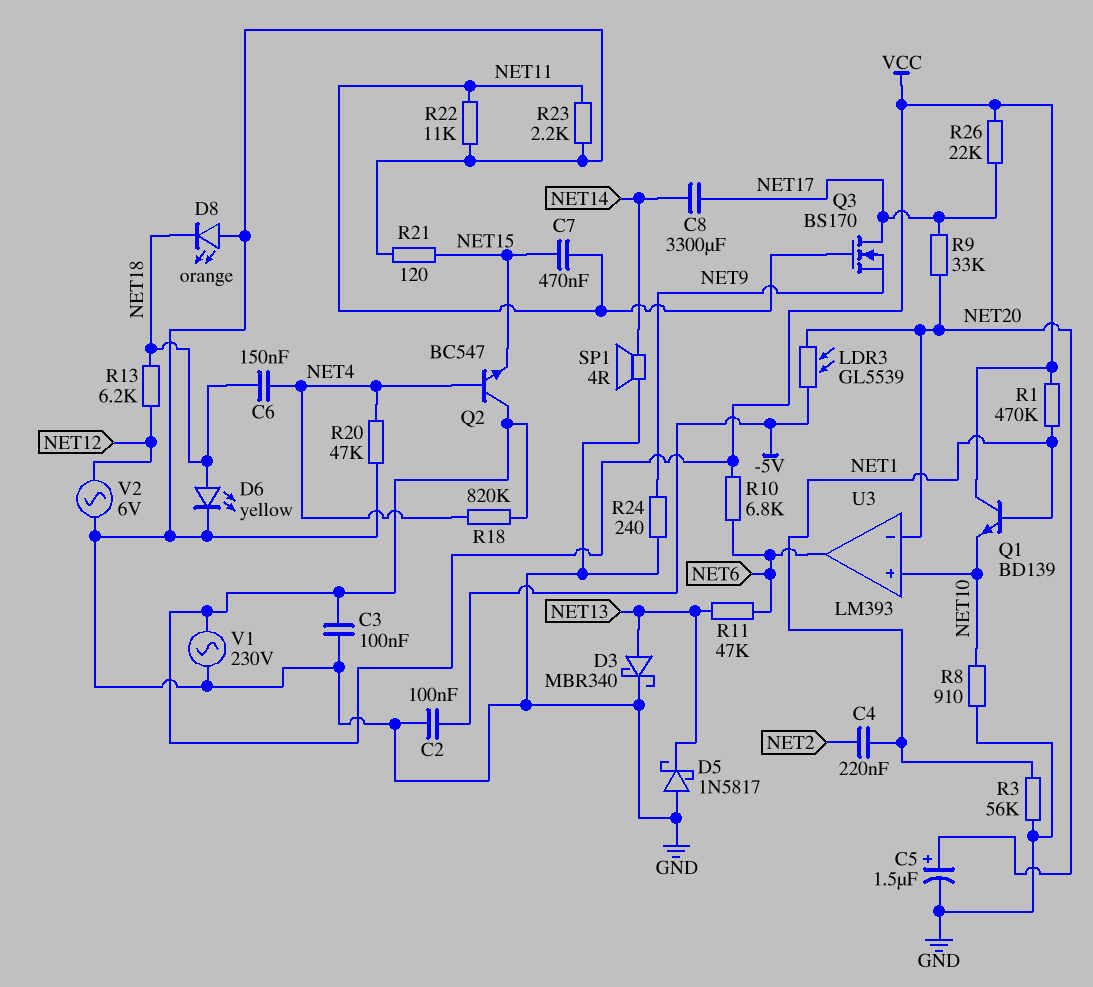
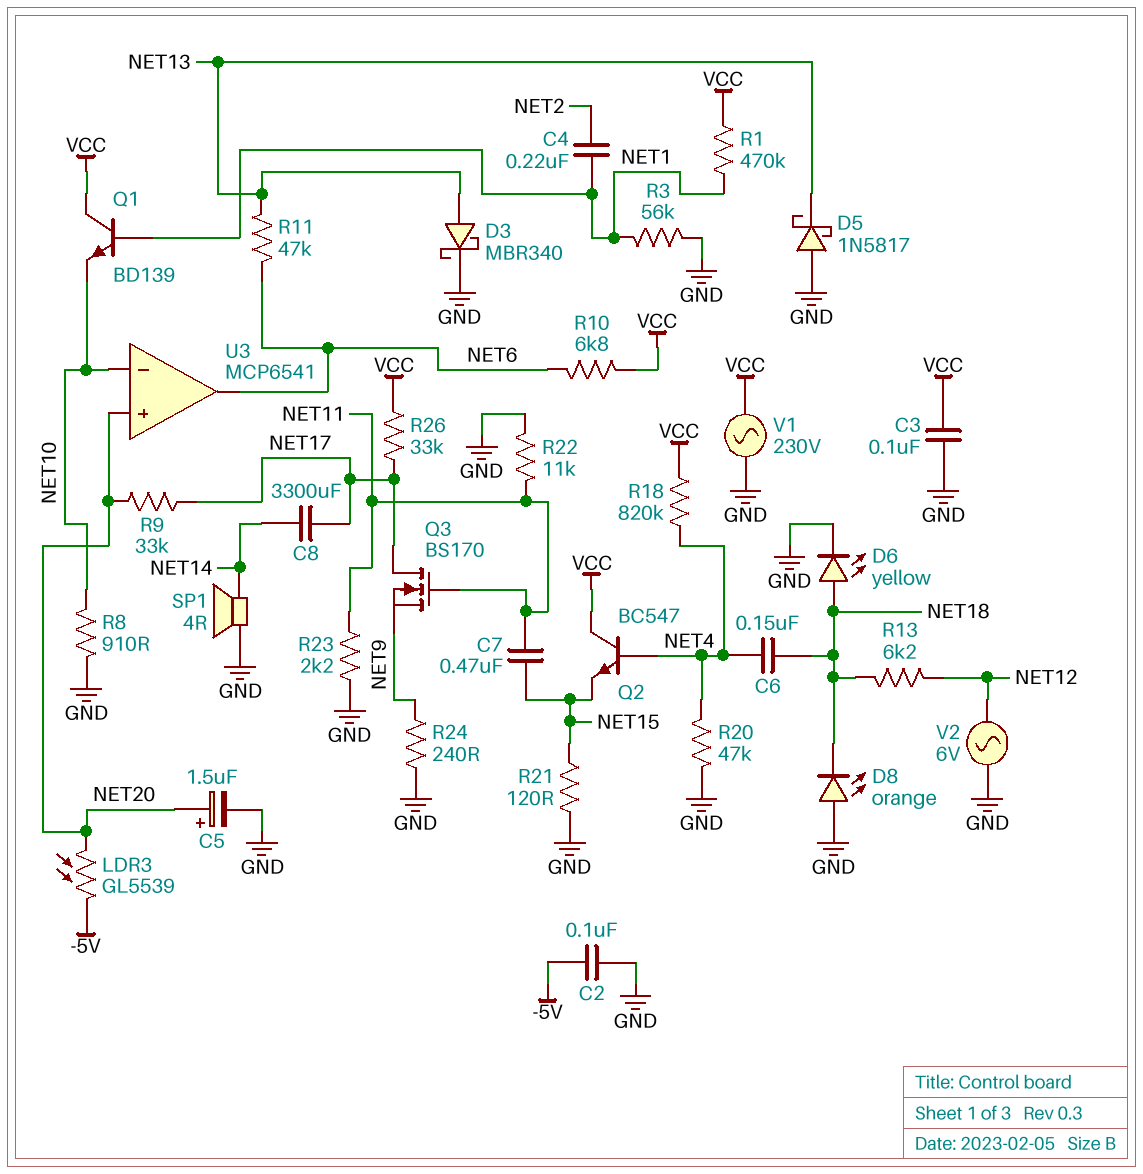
R26: 22k (NET17, VCC) -> 33k (NET17, VCC)
U3: LM393 -> MCP6541
U3 pin in+: NET10 -> NET20
U3 pin in-: NET20 -> NET10

